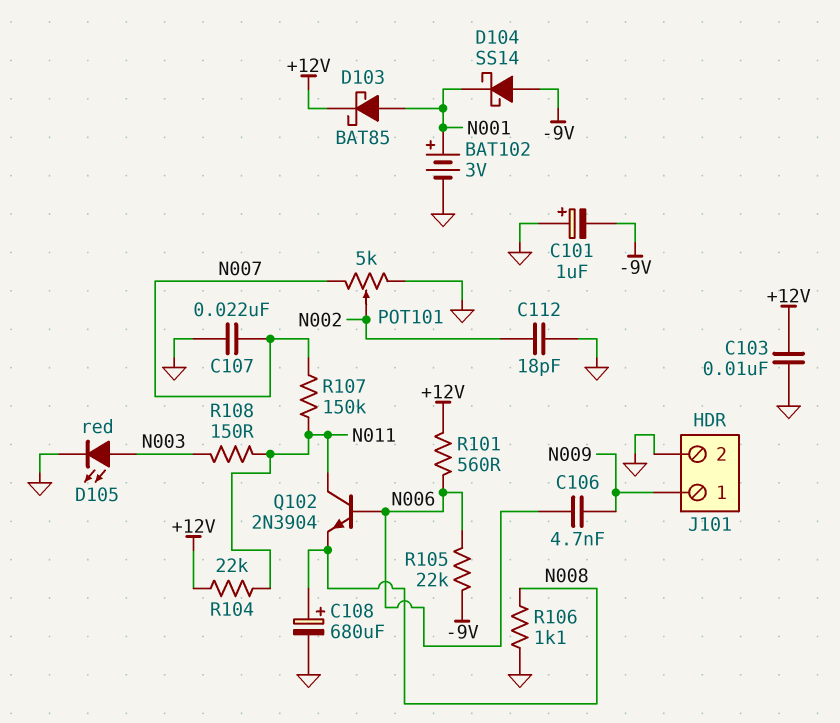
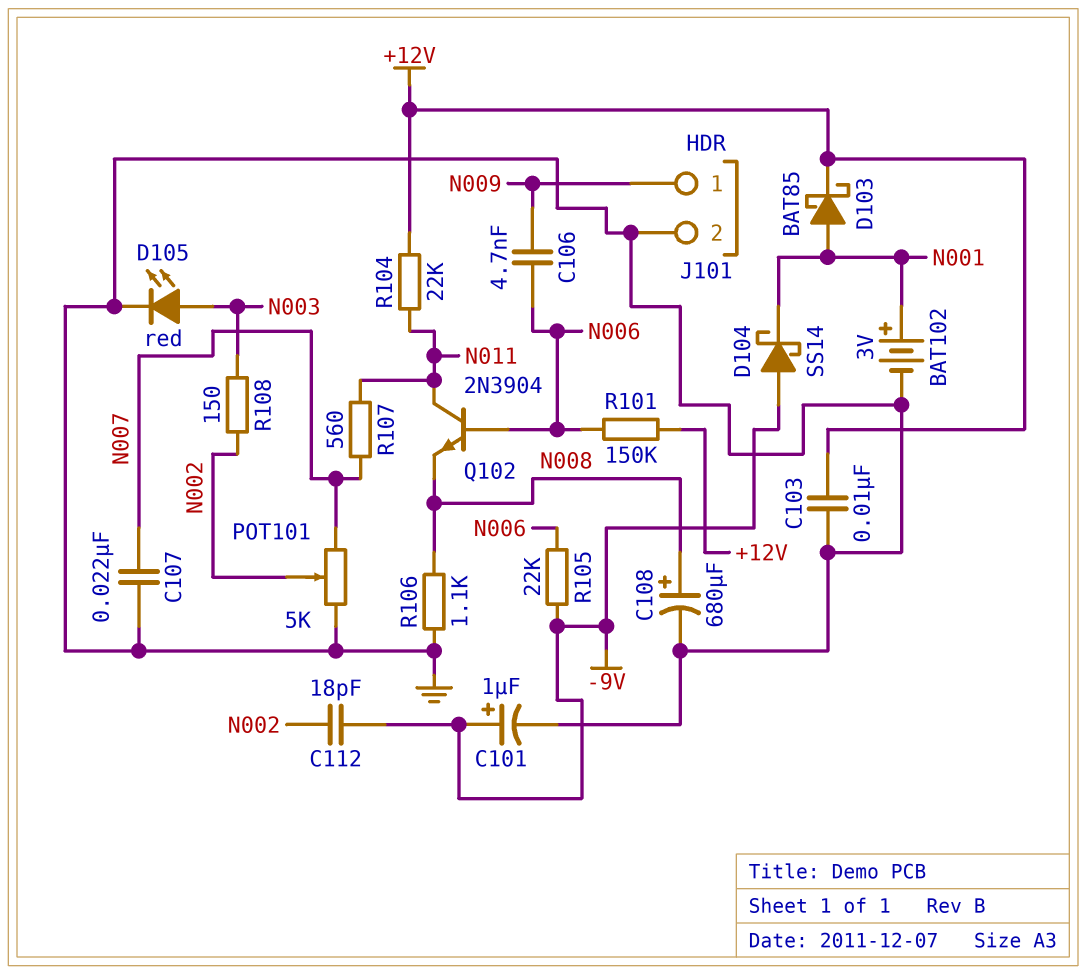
C101: 1uF (plus GND, minus -9V) -> 1uF (plus -9V, minus GND)
C112: 18pF (GND, N002) -> 18pF (-9V, N002)
R101: 560 (+12V, N006) -> 150k (+12V, N006)
R107: 150k (N007, N011) -> 560 (N007, N011)
R108: 150 (N003, N011) -> 150 (N002, N003)

